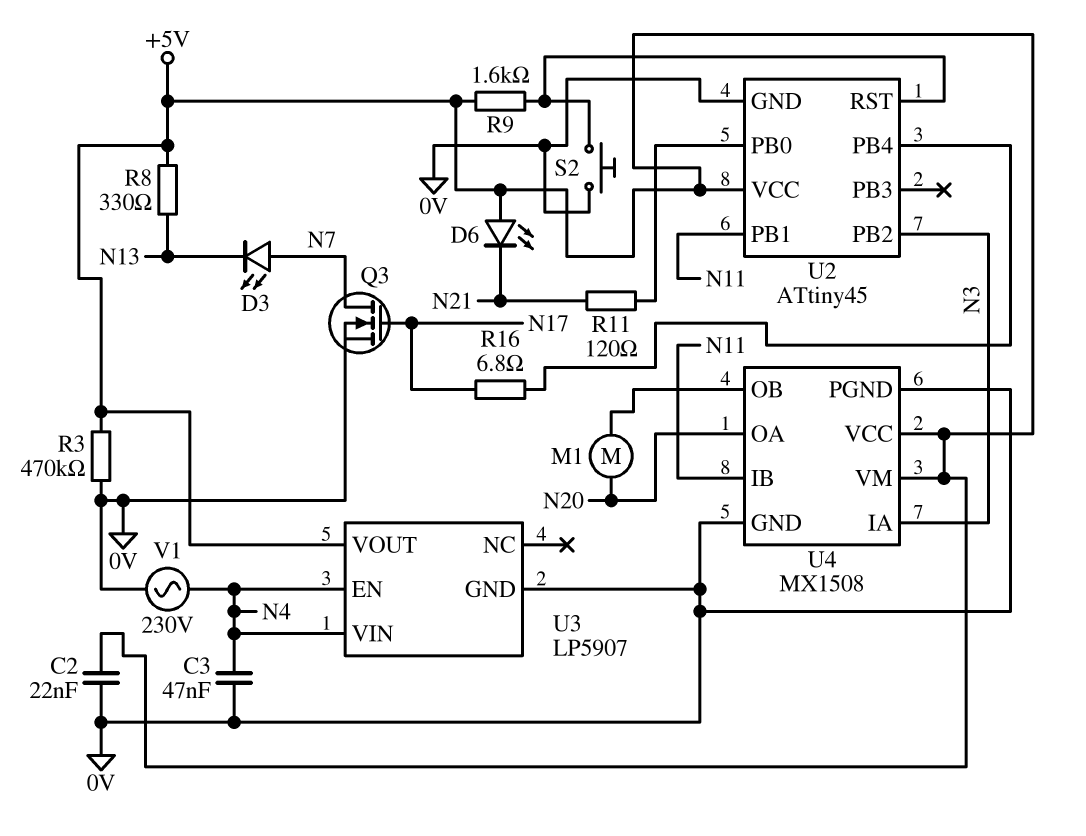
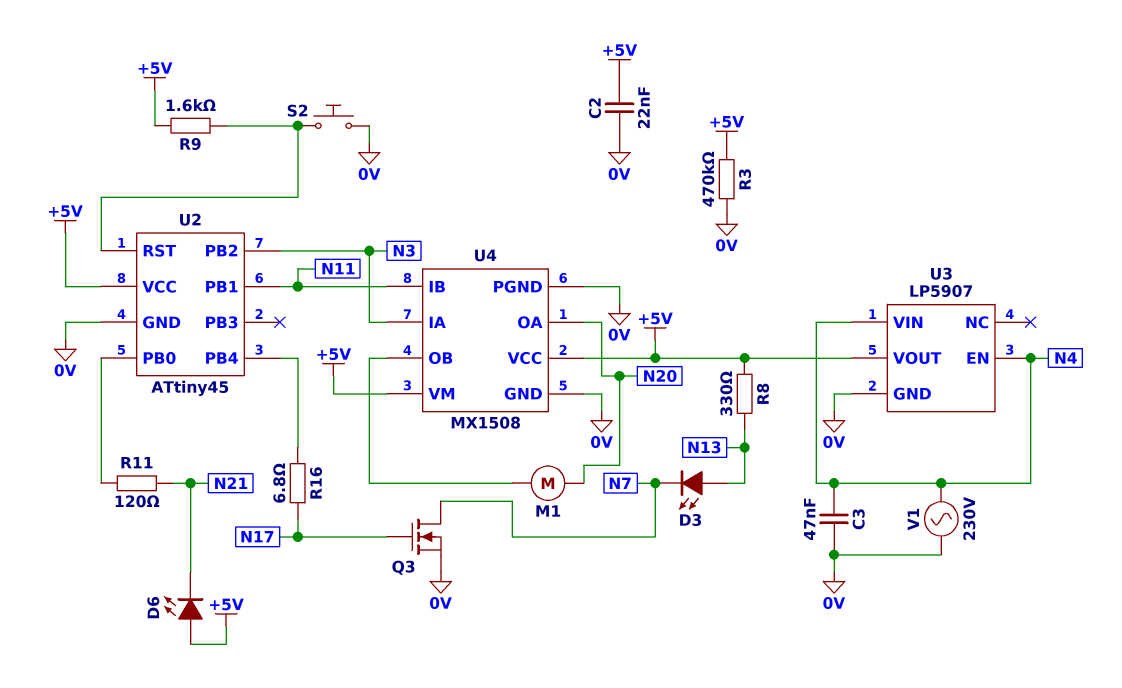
D3: LED (A N7, K N13) -> LED (A N13, K N7)

